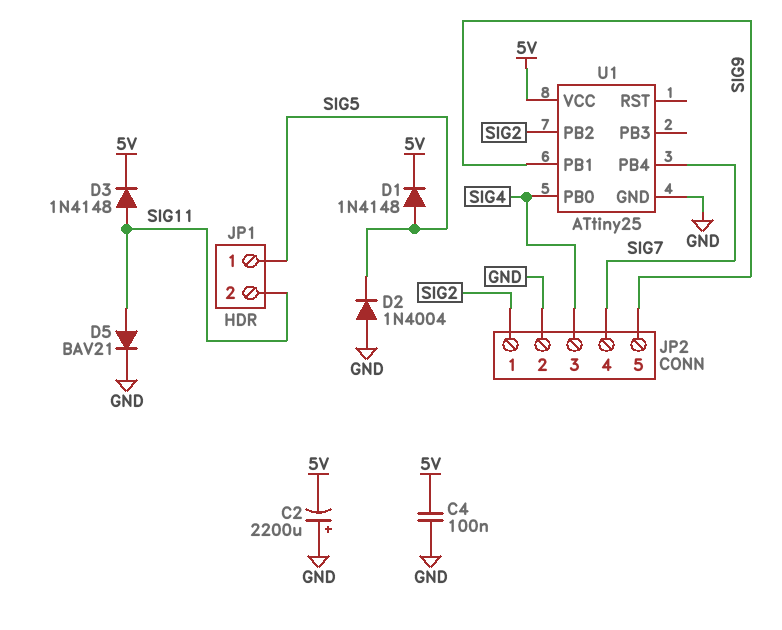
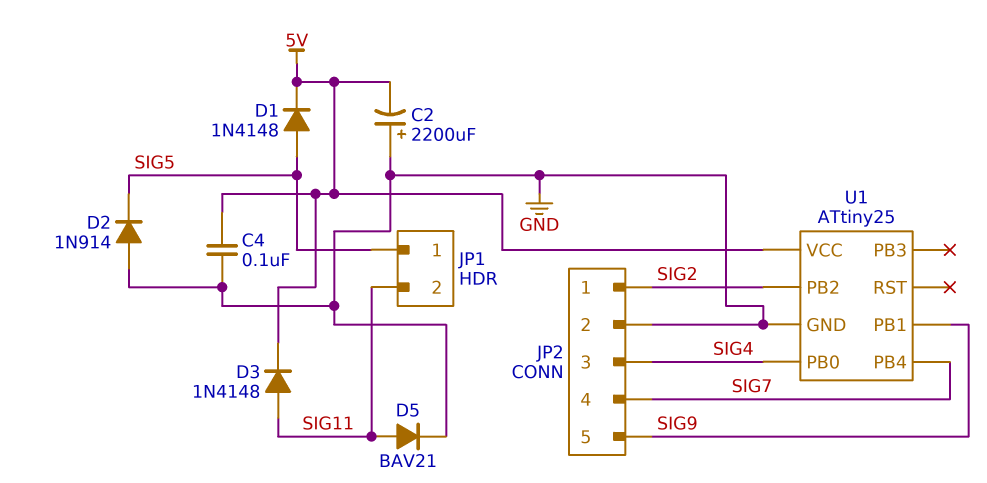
D2: diode 1N4004 (A GND, K SIG5) -> diode 1N914 (A GND, K SIG5)

